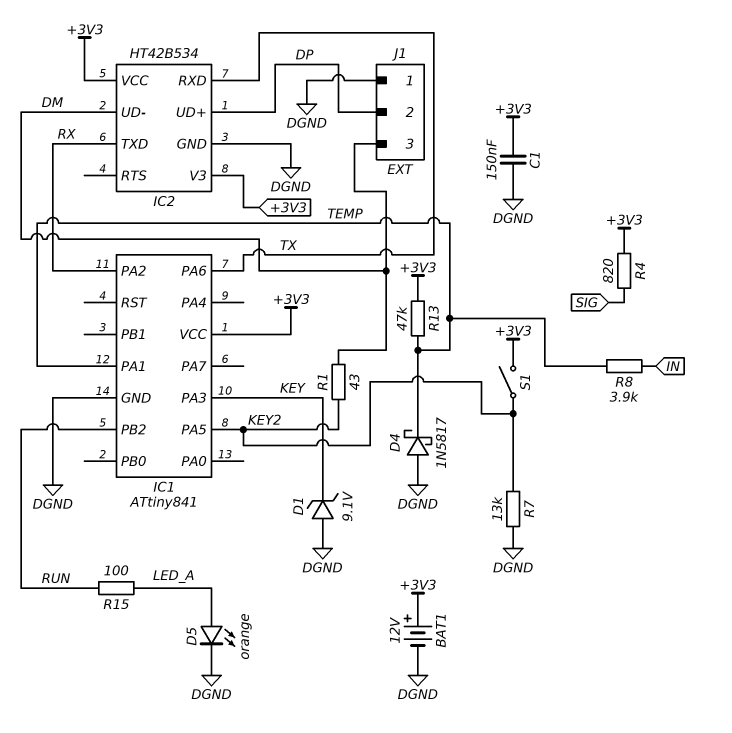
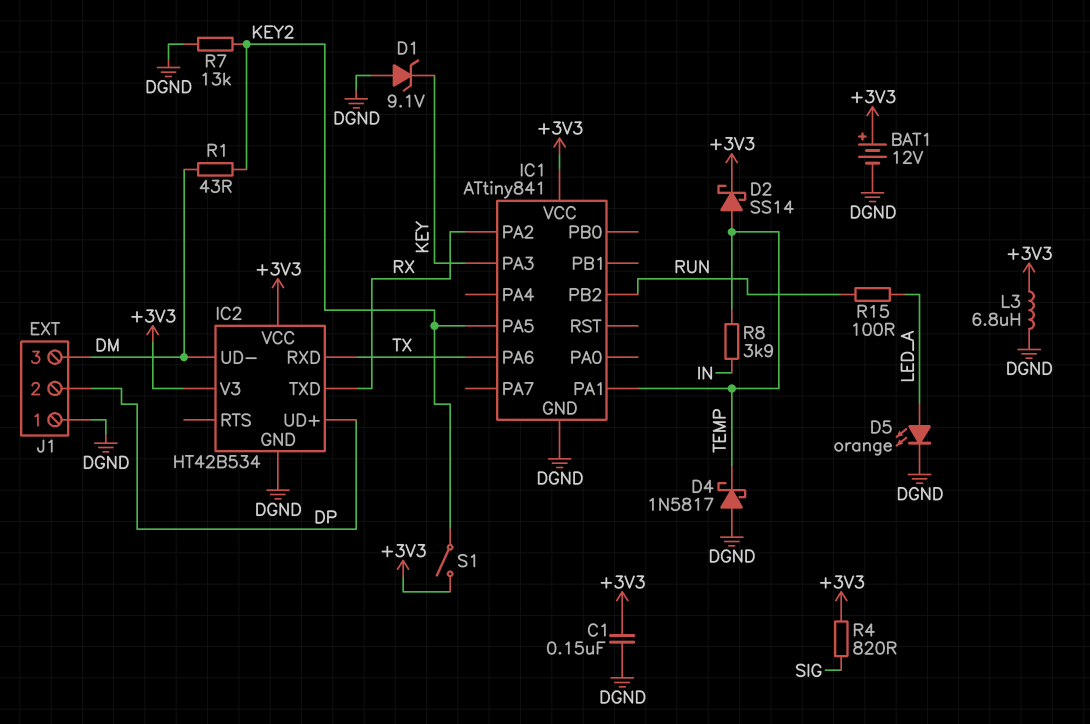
D2: none -> schottky SS14 (A TEMP, K +3V3)
L3: none -> 6.8uH (+3V3, DGND)
R13: 47k (+3V3, TEMP) -> none

